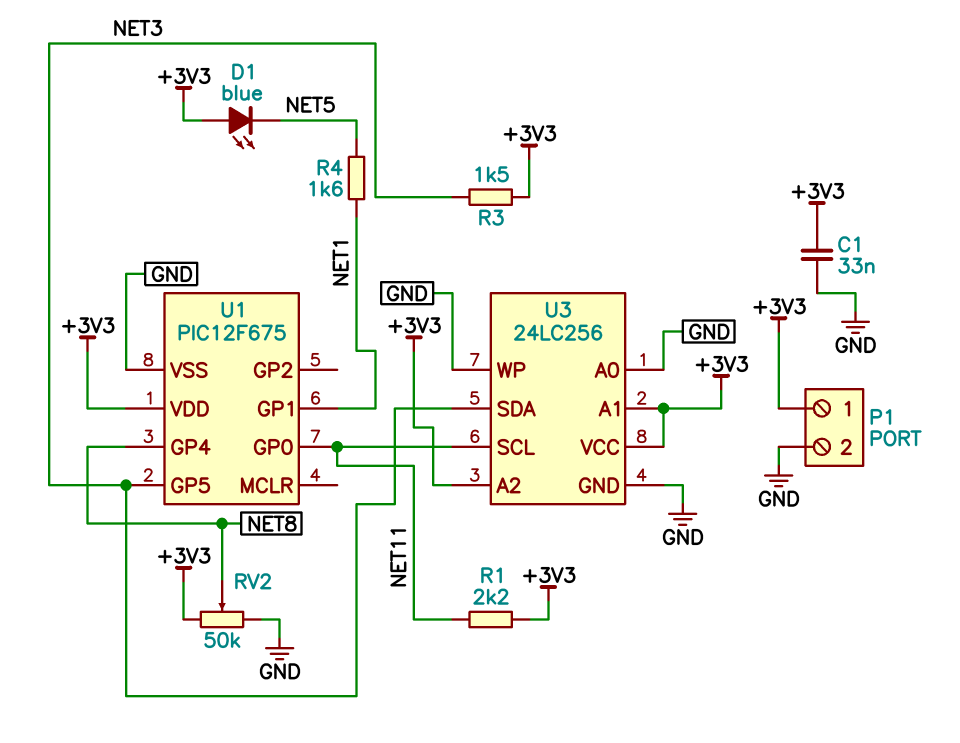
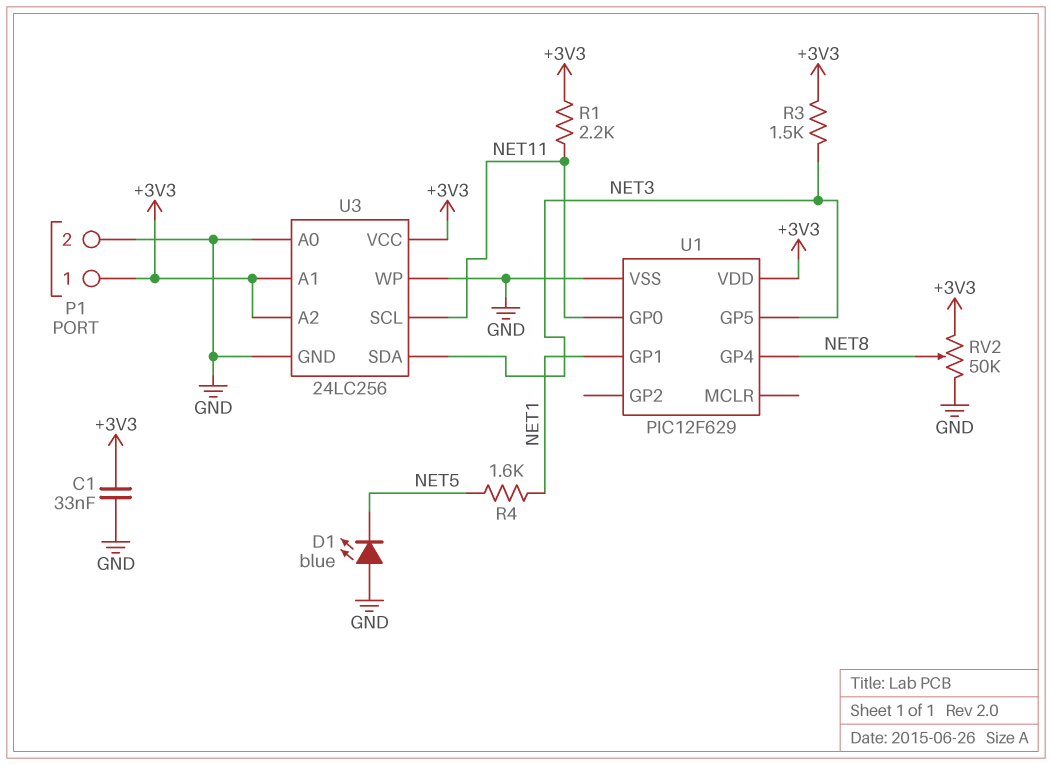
D1: LED blue (A +3V3, K NET5) -> LED blue (A GND, K NET5)
U1: PIC12F675 -> PIC12F629

